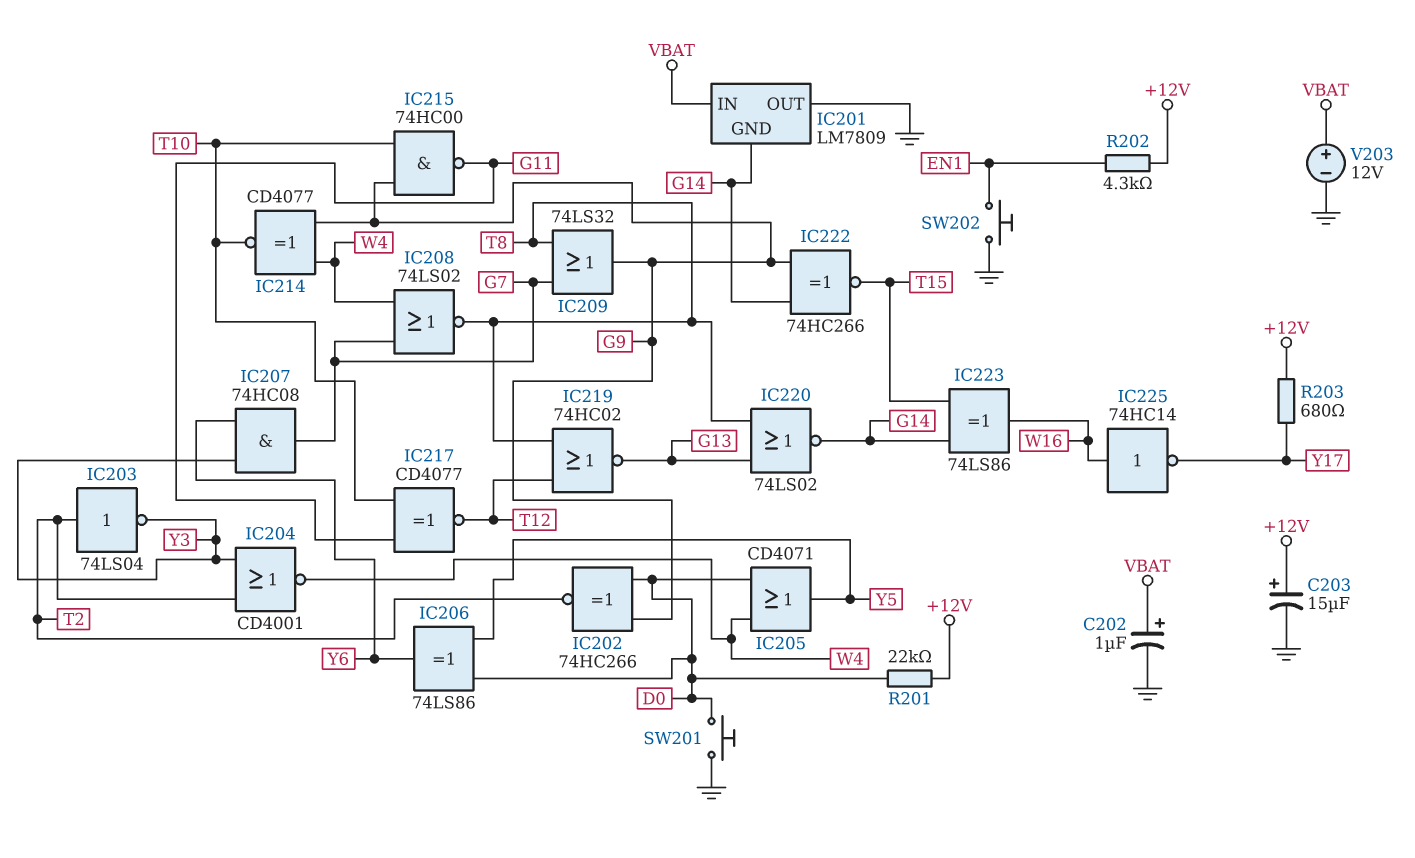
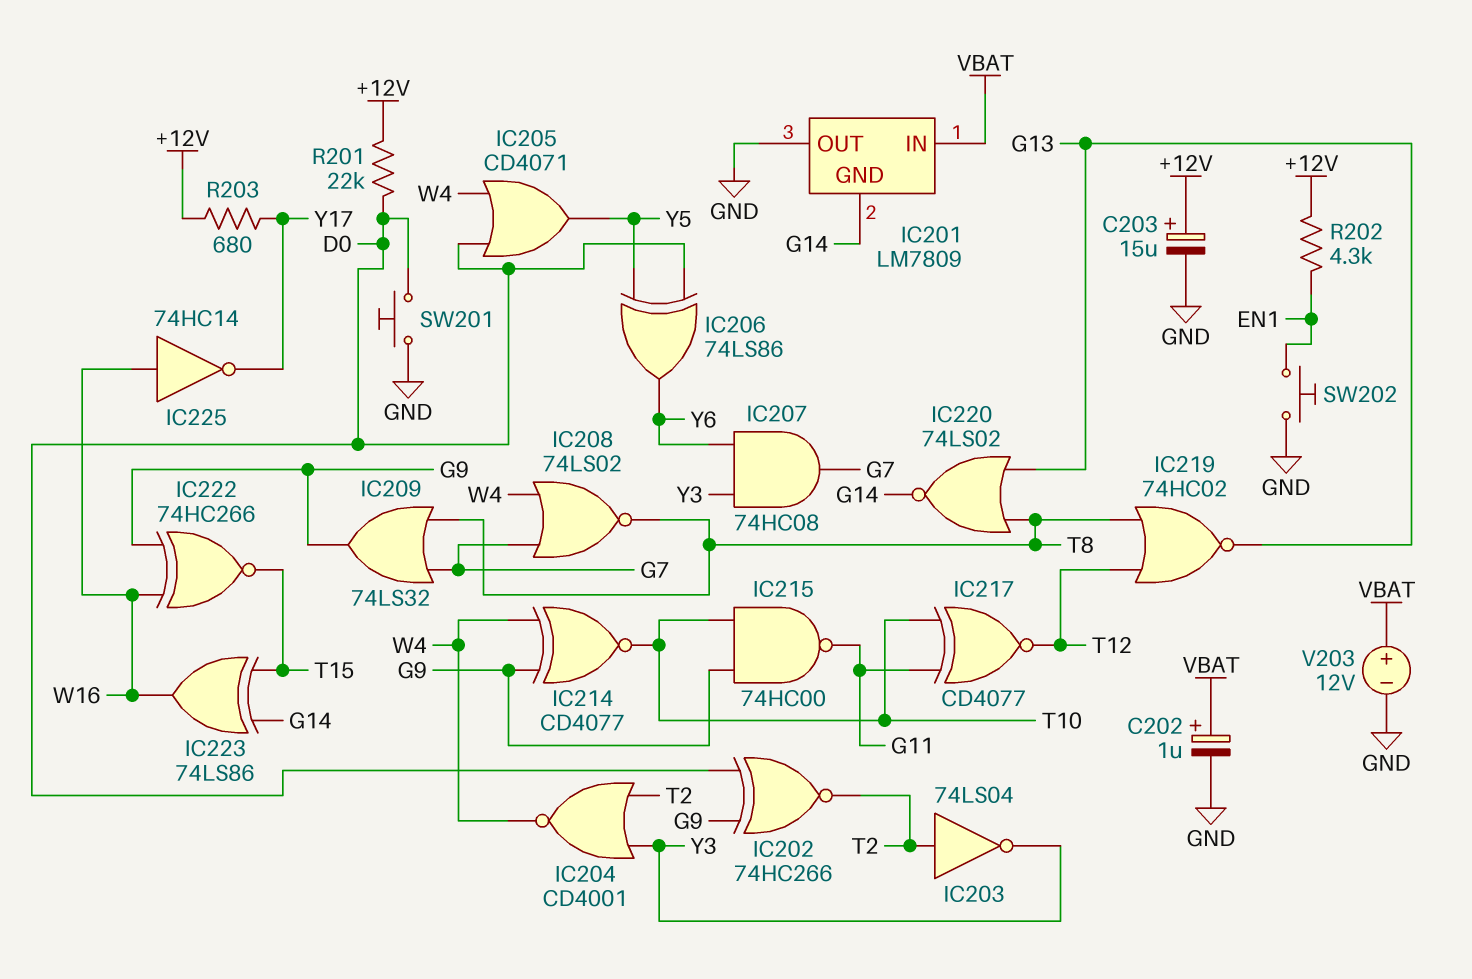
IC222: XNOR 74HC266 (in G9, in G14, out T15) -> XNOR 74HC266 (in G9, in W16, out T15)

